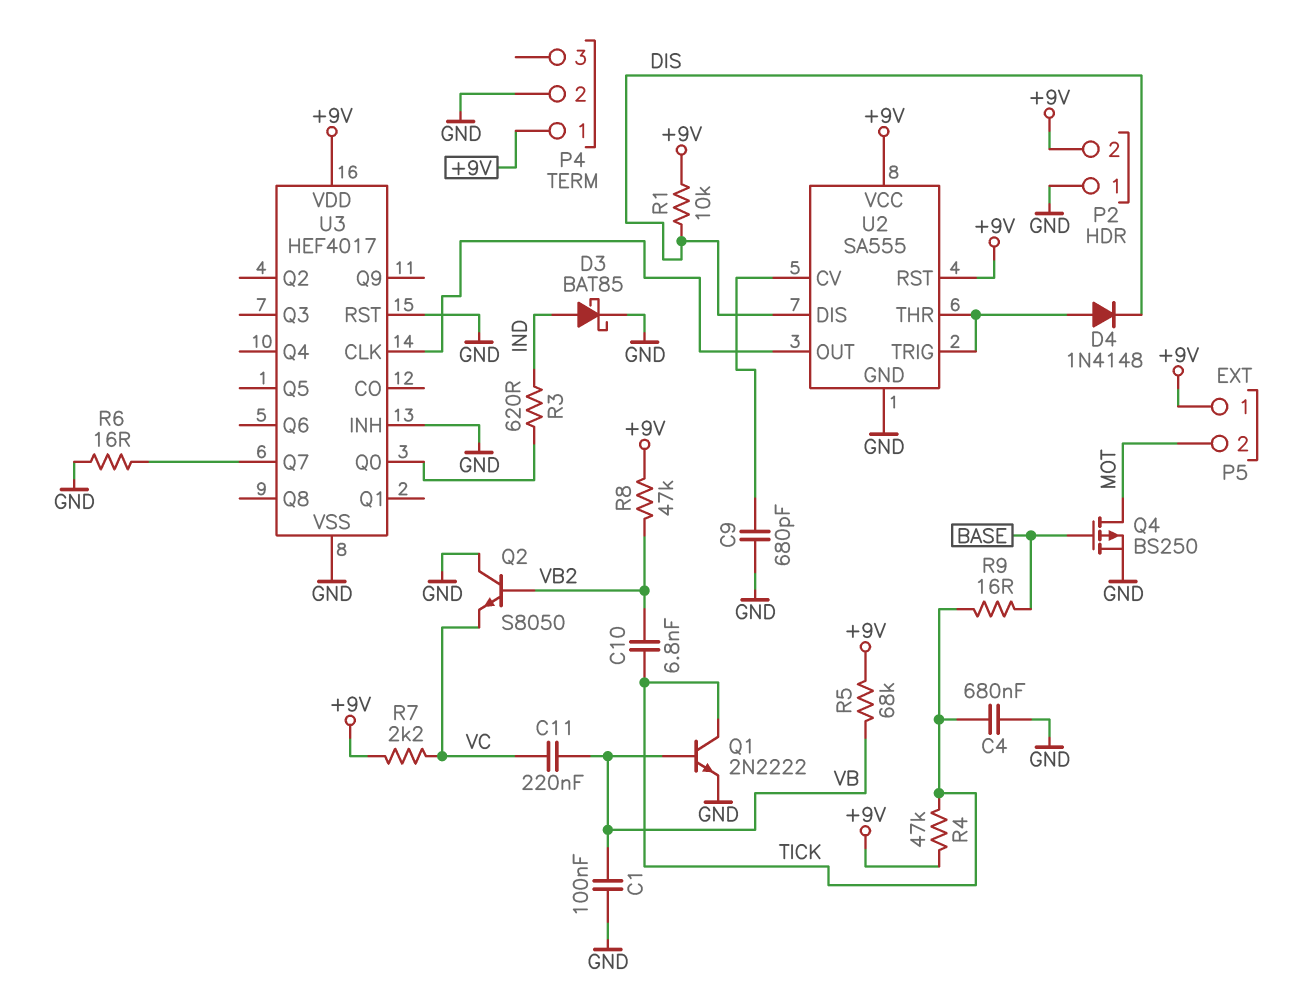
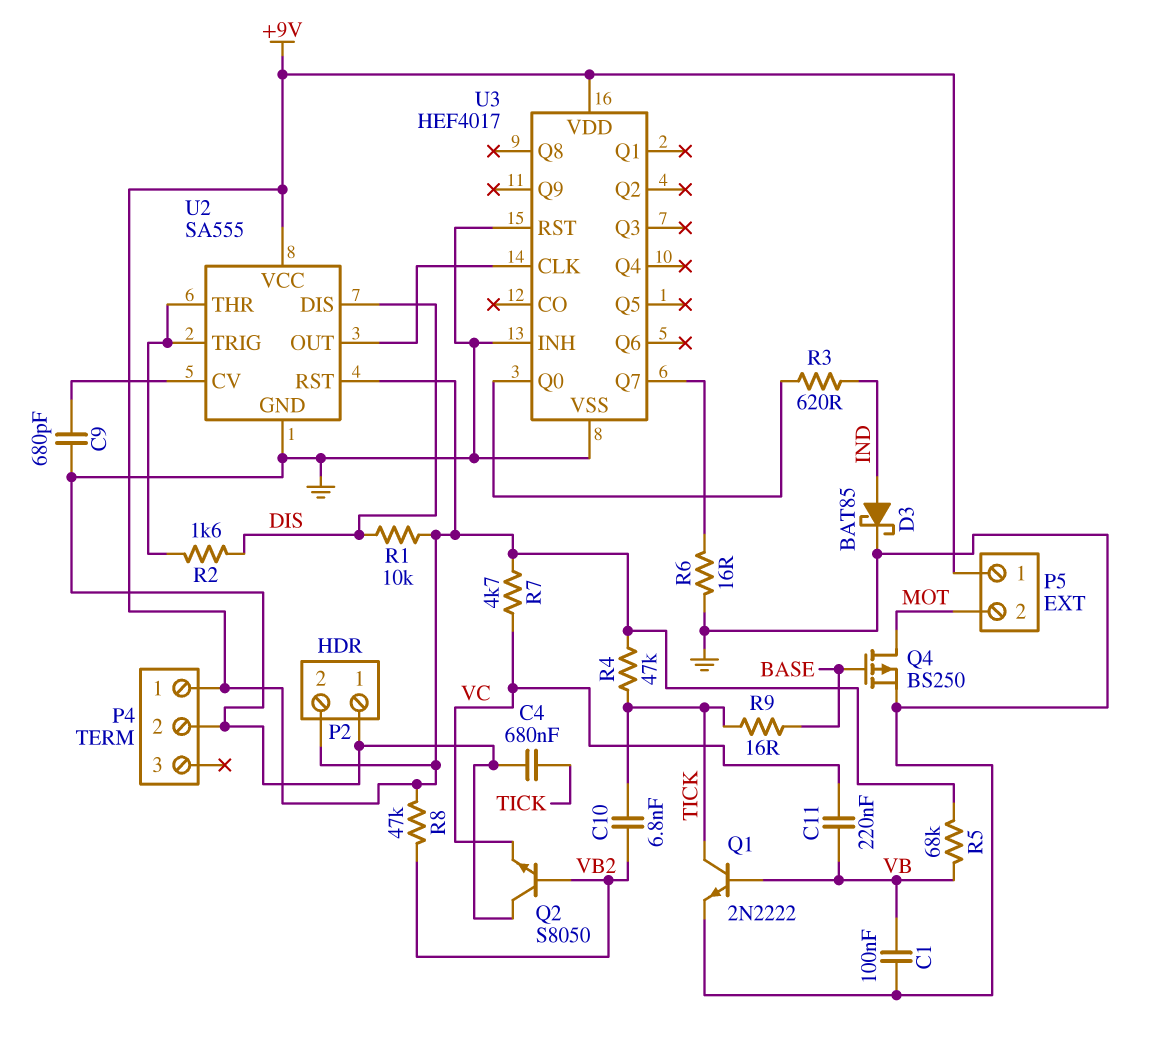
D4: diode 1N4148 (A U2/THR, K DIS) -> none
R2: none -> 1.6k (DIS, U2/THR)
R7: 2.2k (+9V, VC) -> 4.7k (+9V, VC)

